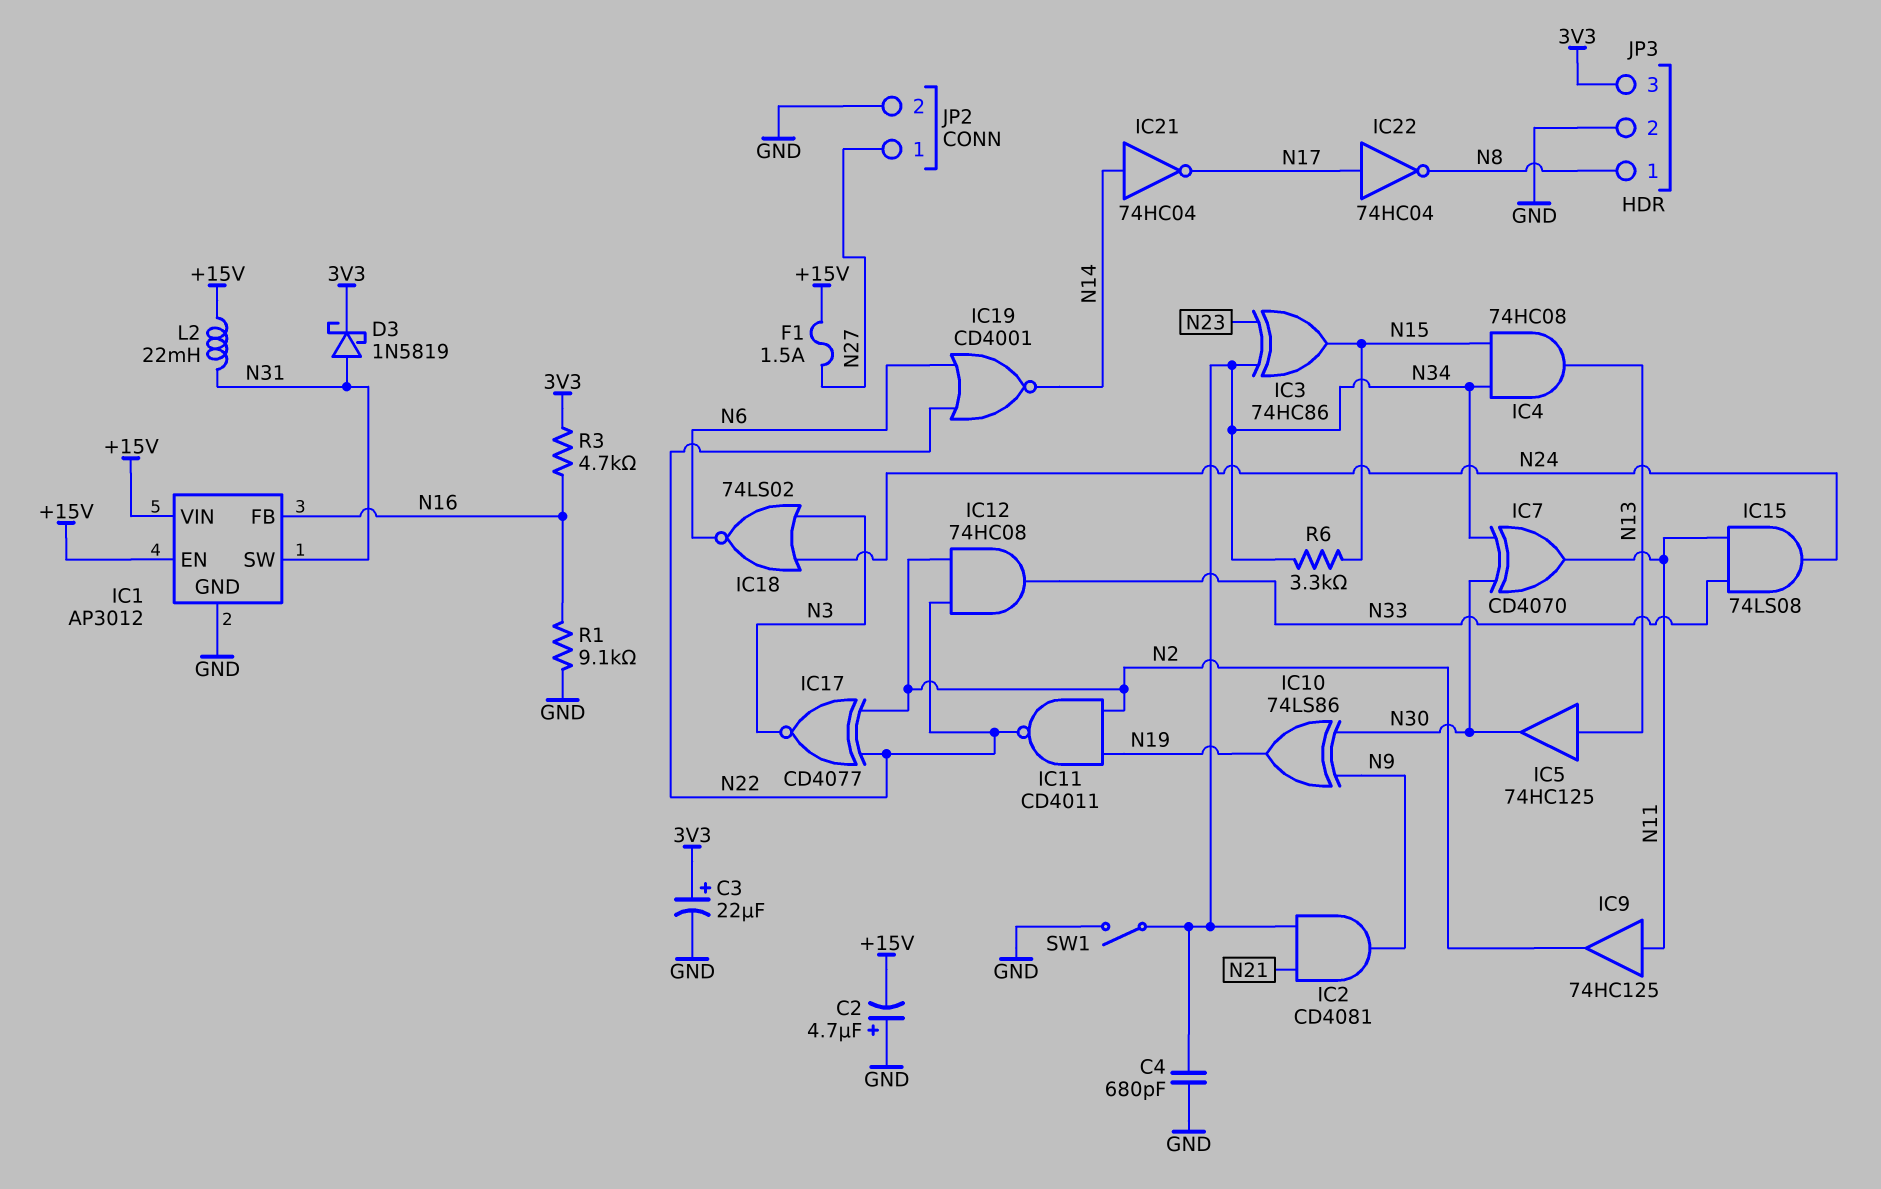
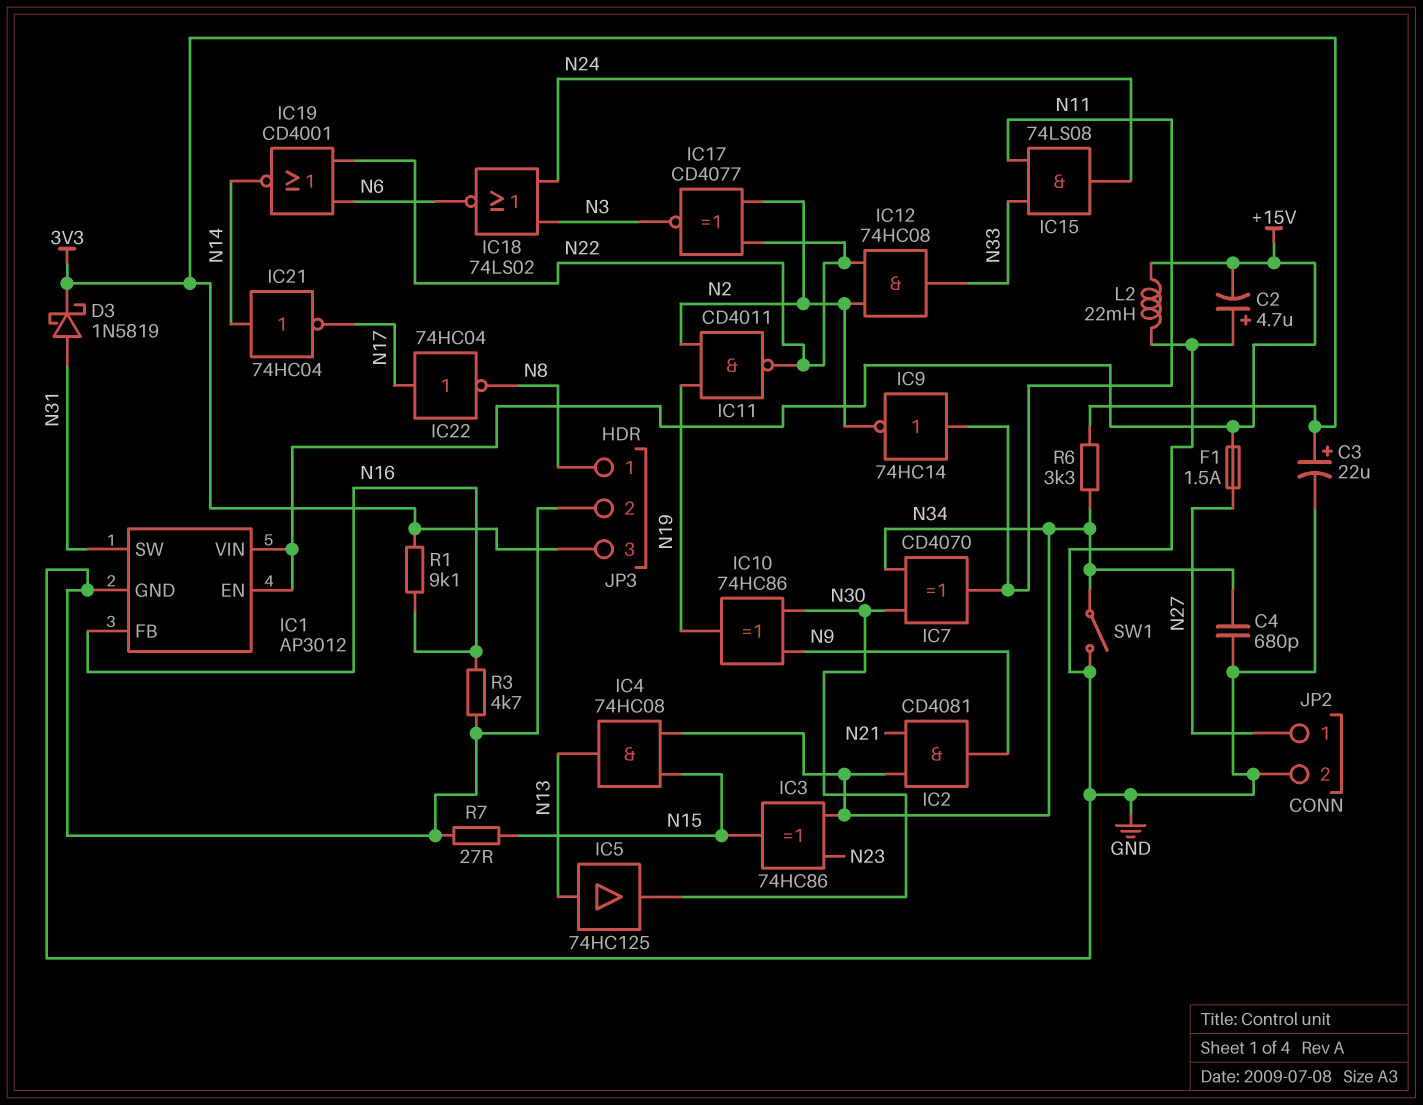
IC9: buffer 74HC125 (in N11, out N2) -> NOT 74HC14 (in N11, out N2)
IC10: XOR 74LS86 (in N9, in N30, out N19) -> XOR 74HC86 (in N9, in N30, out N19)
L2: 22mH (+15V, N31) -> 22mH (+15V, GND)
R1: 9.1k (GND, N16) -> 9.1k (3V3, N16)
R3: 4.7k (3V3, N16) -> 4.7k (GND, N16)
R6: 3.3k (N15, N34) -> 3.3k (3V3, N34)
R7: none -> 27 (GND, N15)

